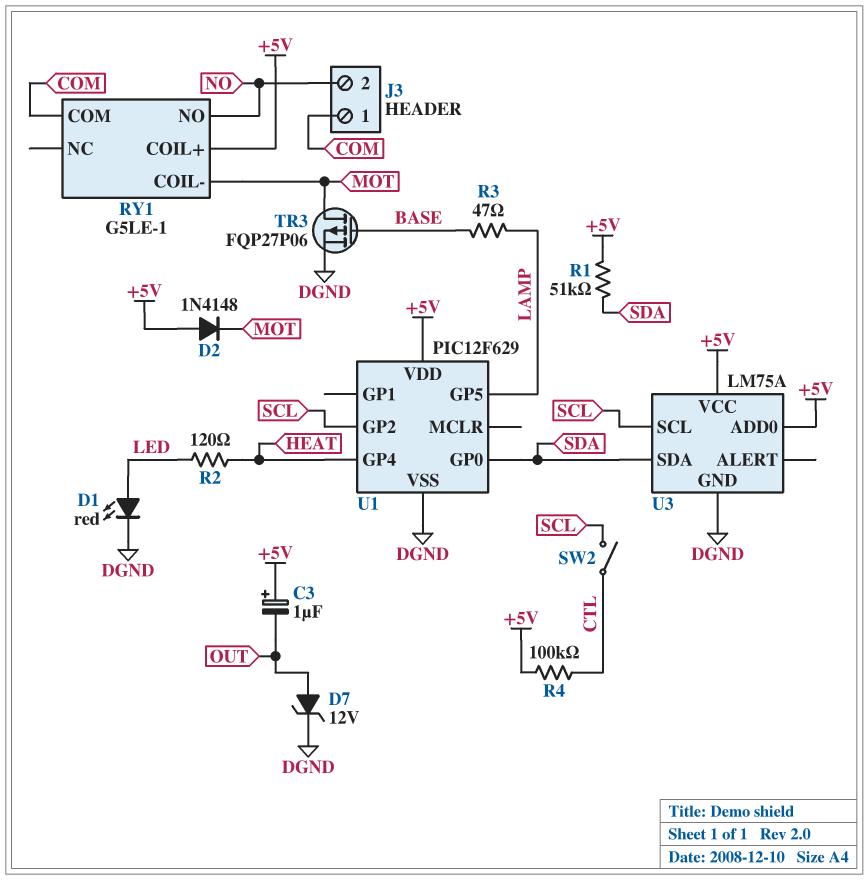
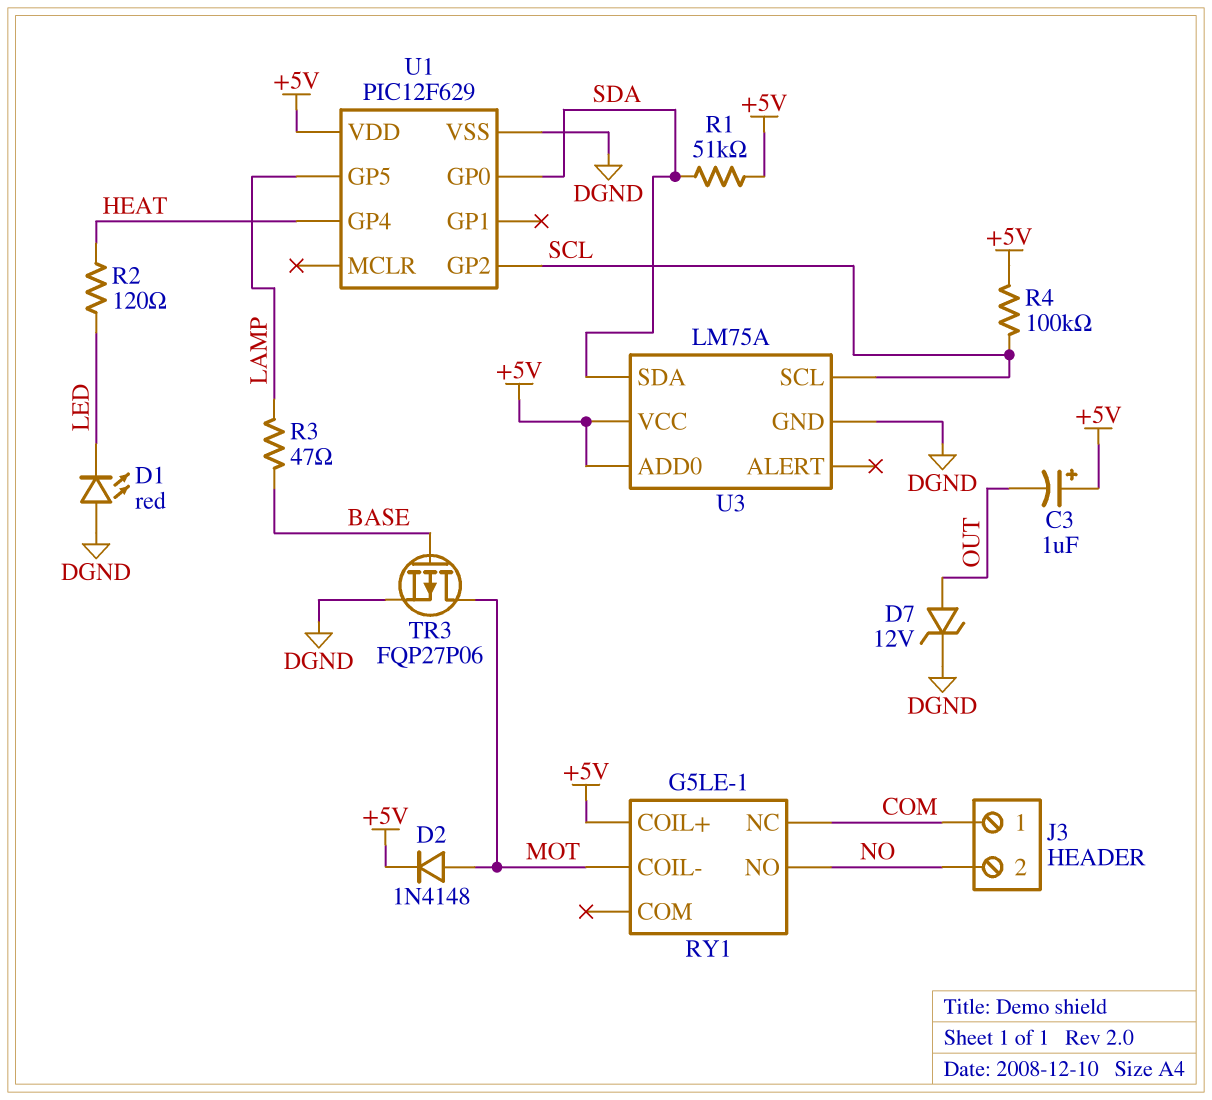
D1: LED red (A LED, K DGND) -> LED red (A DGND, K LED)
D2: diode 1N4148 (A +5V, K MOT) -> diode 1N4148 (A MOT, K +5V)
R4: 100k (+5V, CTL) -> 100k (+5V, SCL)
RY1 pin COM: COM -> none
RY1 pin NC: none -> COM
SW2: switch (CTL, SCL) -> none

